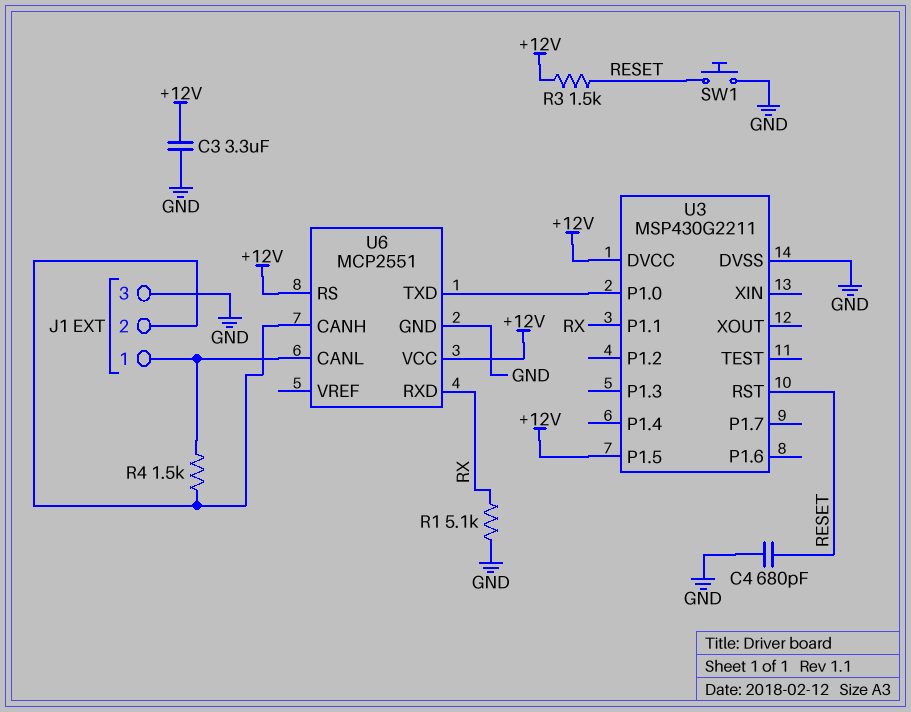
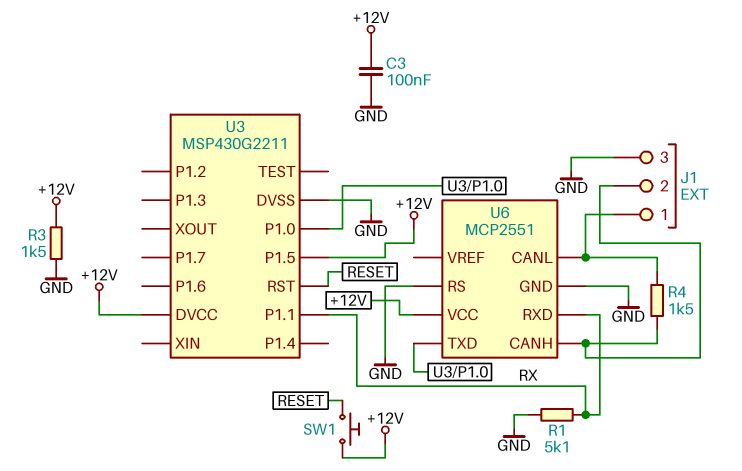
C3: 3.3uF (+12V, GND) -> 100nF (+12V, GND)
C4: 680pF (GND, RESET) -> none
R3: 1.5k (+12V, RESET) -> 1.5k (+12V, GND)
SW1: button (GND, RESET) -> button (+12V, RESET)
U6 pin RS: +12V -> GND

